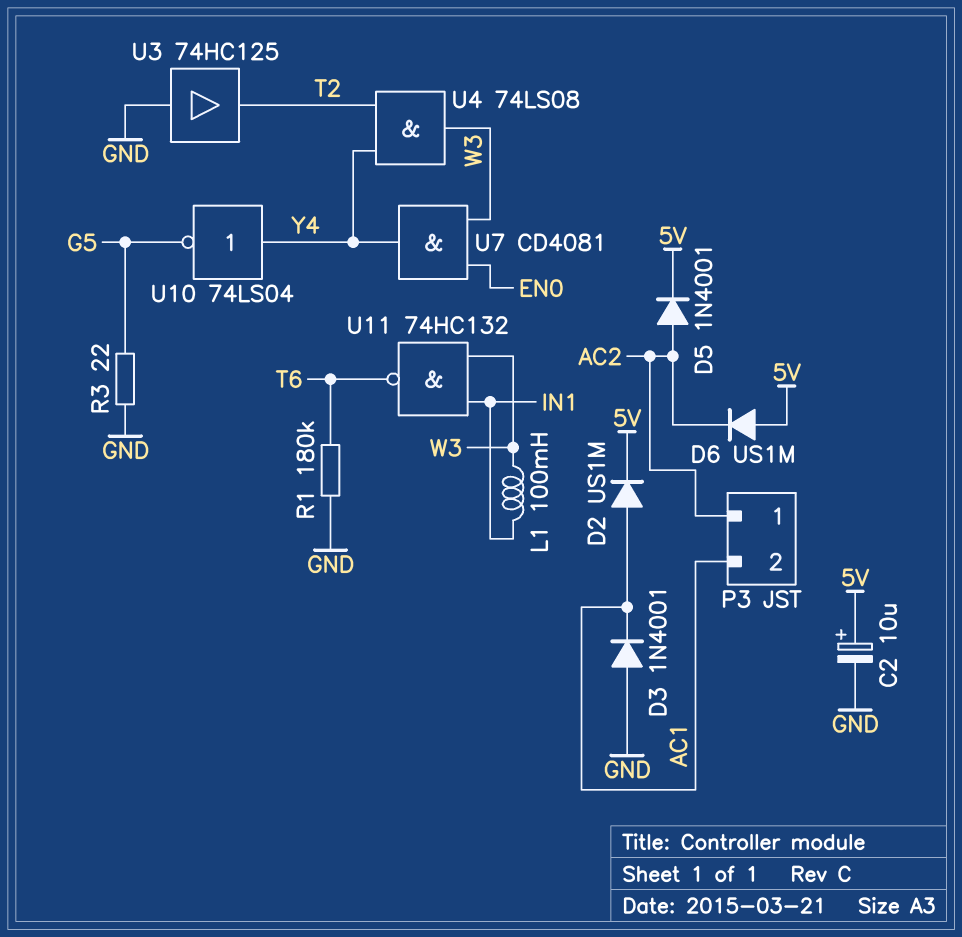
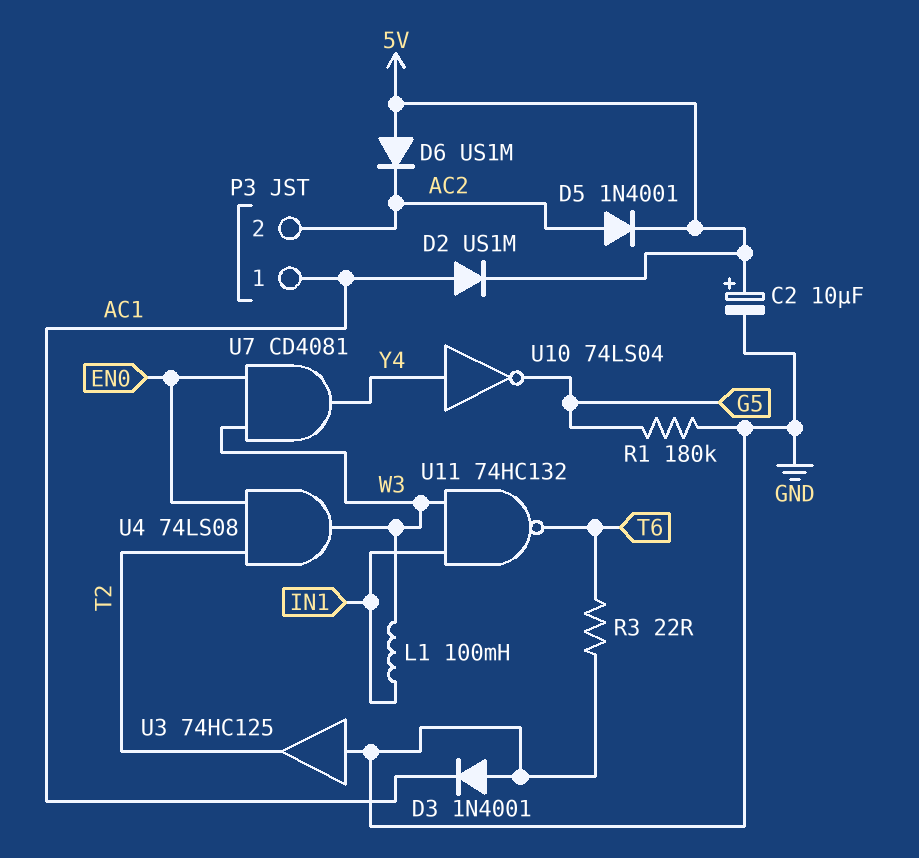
P3 pin 1: AC2 -> AC1
P3 pin 2: AC1 -> AC2
R1: 180k (GND, T6) -> 180k (G5, GND)
R3: 22 (G5, GND) -> 22 (GND, T6)
U4: AND 74LS08 (in T2, in Y4, out W3) -> AND 74LS08 (in EN0, in T2, out W3)

